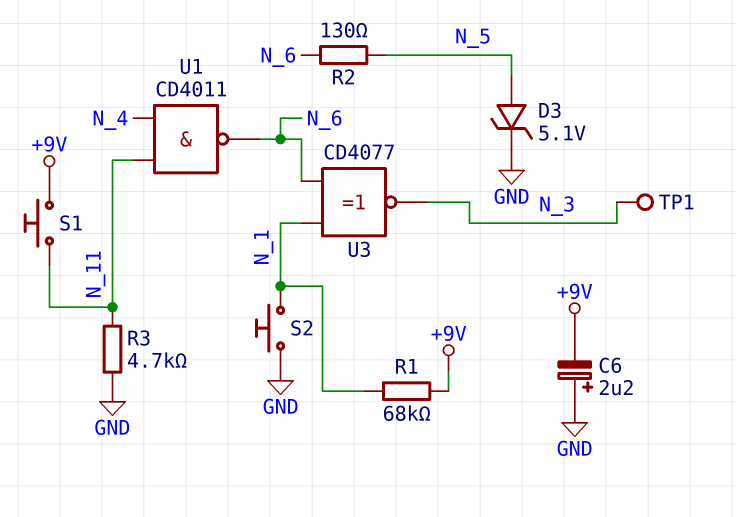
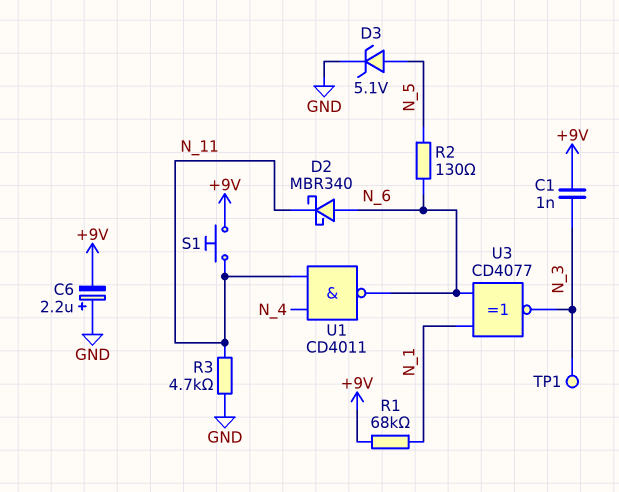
C1: none -> 1nF (+9V, N_3)
D2: none -> schottky MBR340 (A N_6, K N_11)
S2: button (GND, N_1) -> none

